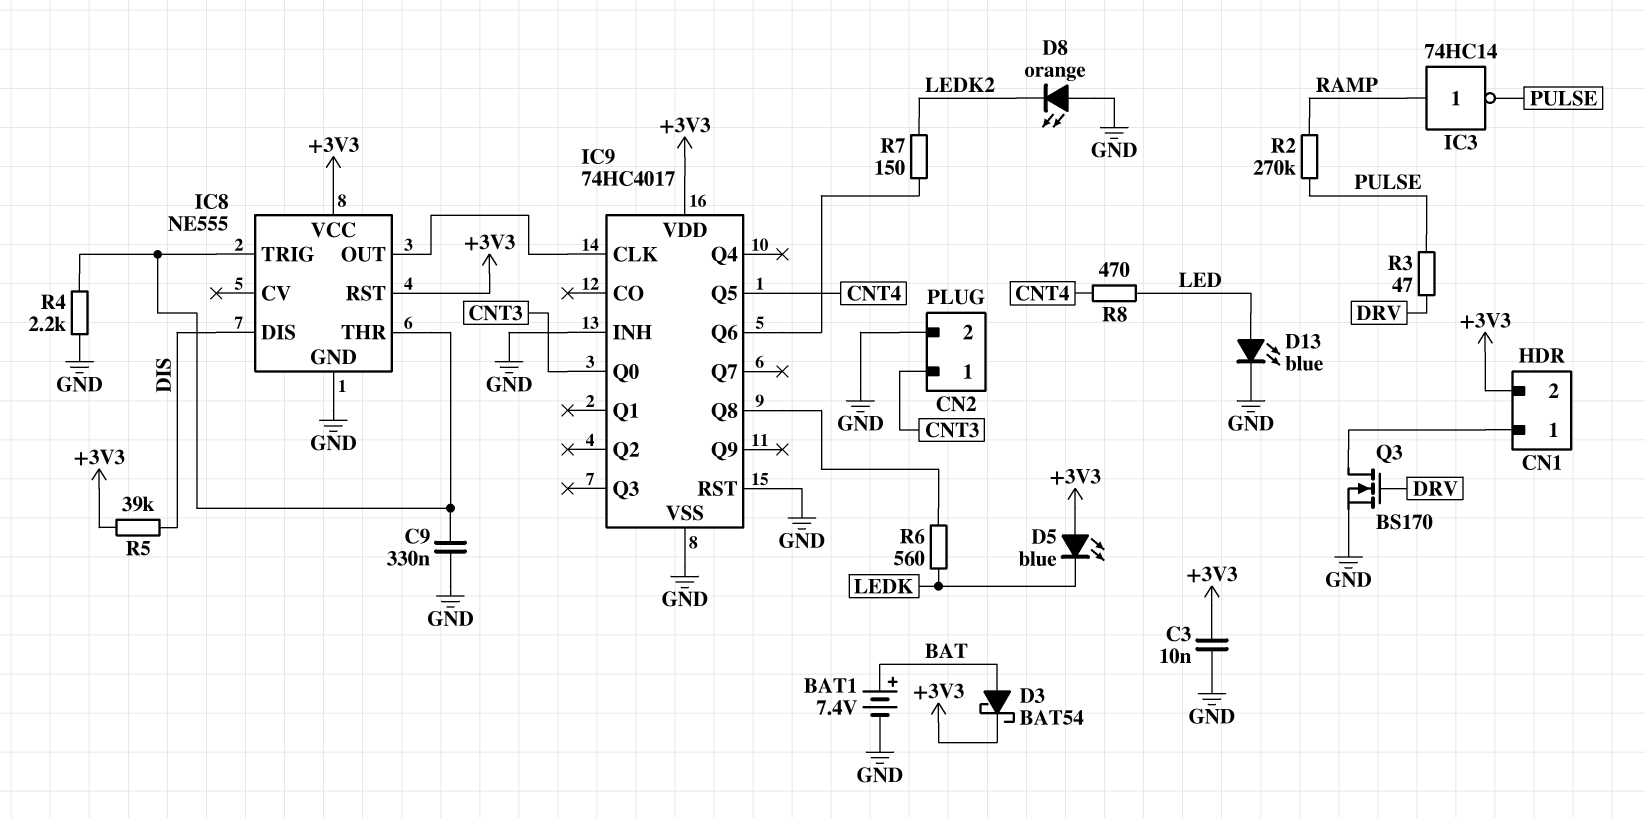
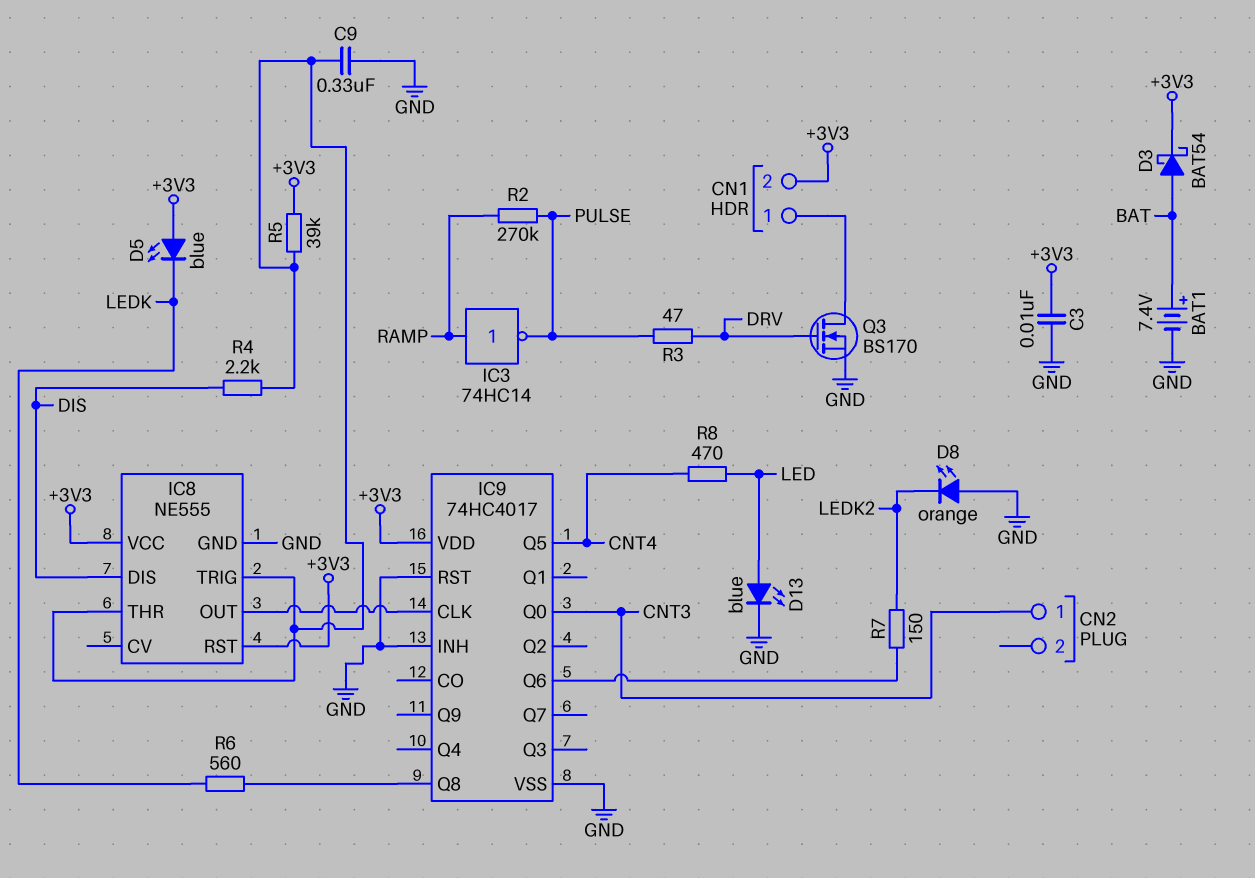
CN2 pin 2: GND -> none
R4: 2.2k (GND, IC8/THR) -> 2.2k (DIS, IC8/THR)
R5: 39k (+3V3, DIS) -> 39k (+3V3, IC8/THR)

